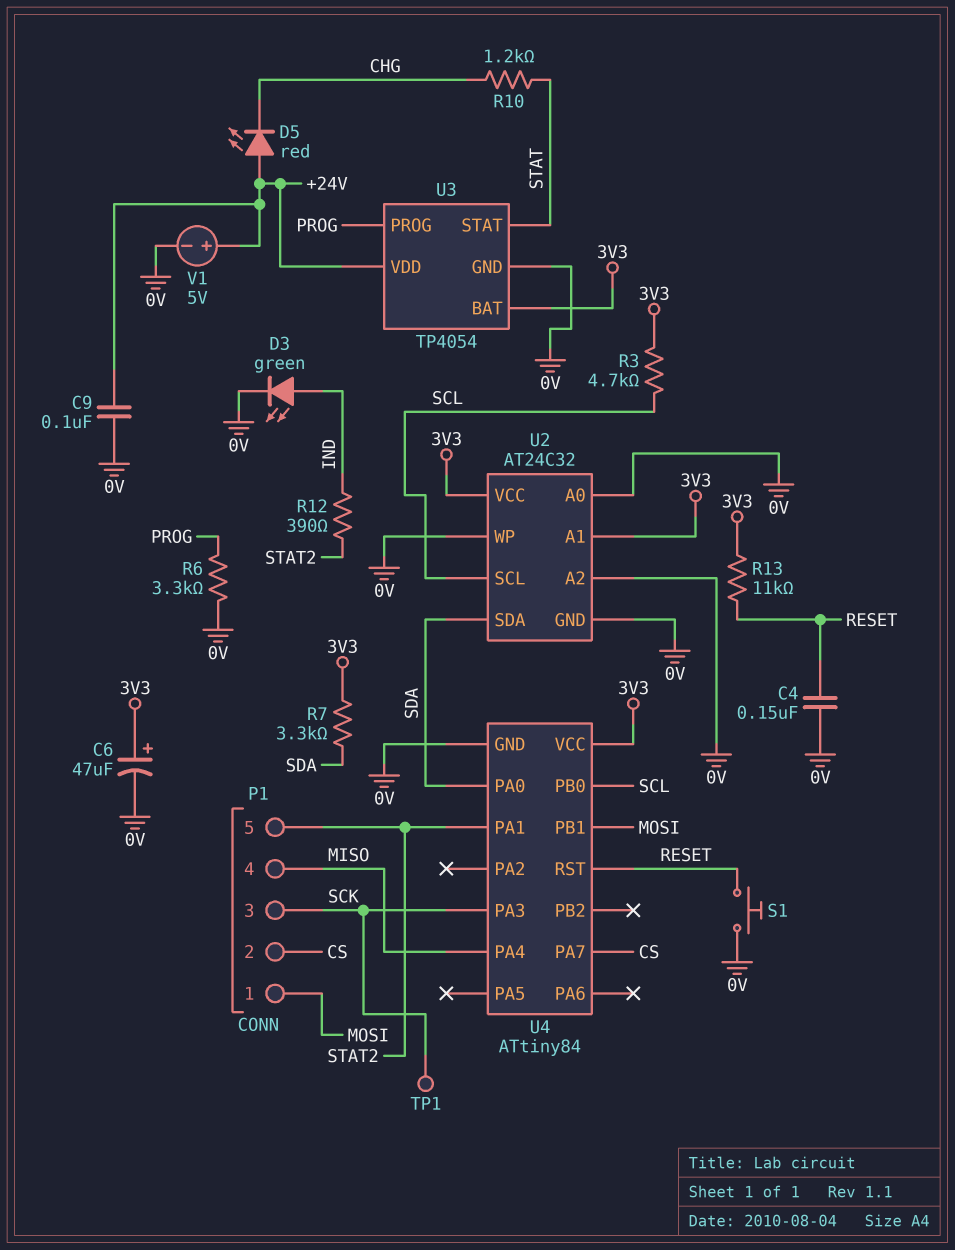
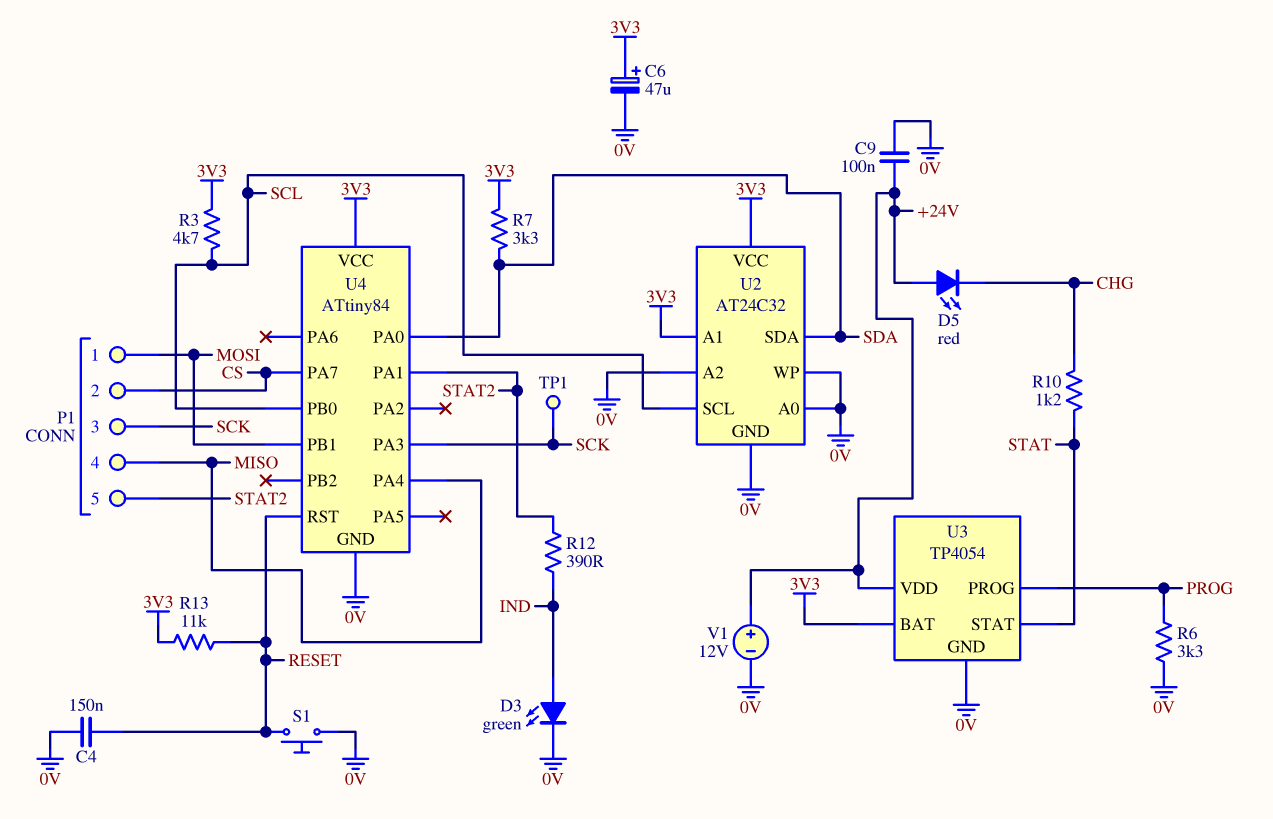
V1: 5V (plus +24V, minus 0V) -> 12V (plus +24V, minus 0V)

